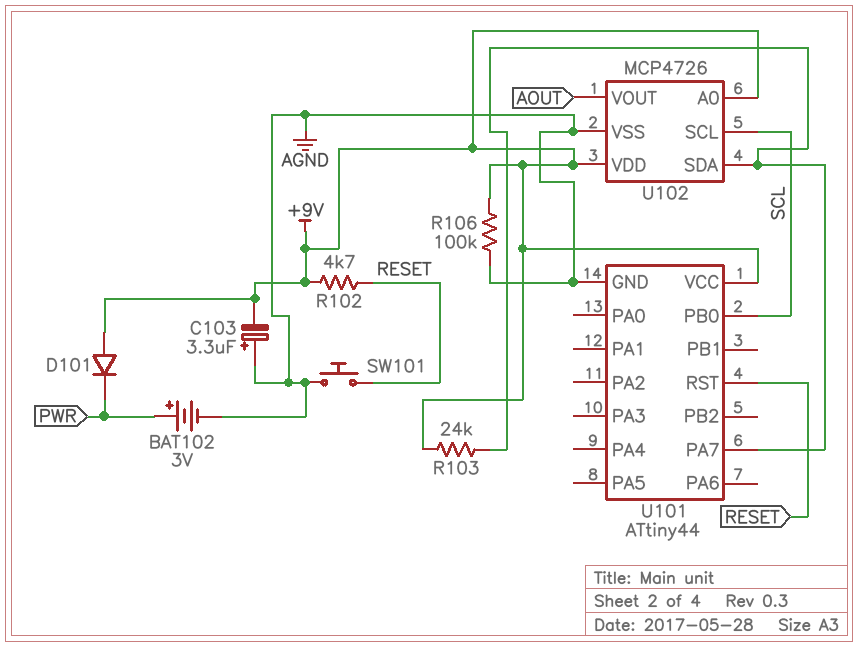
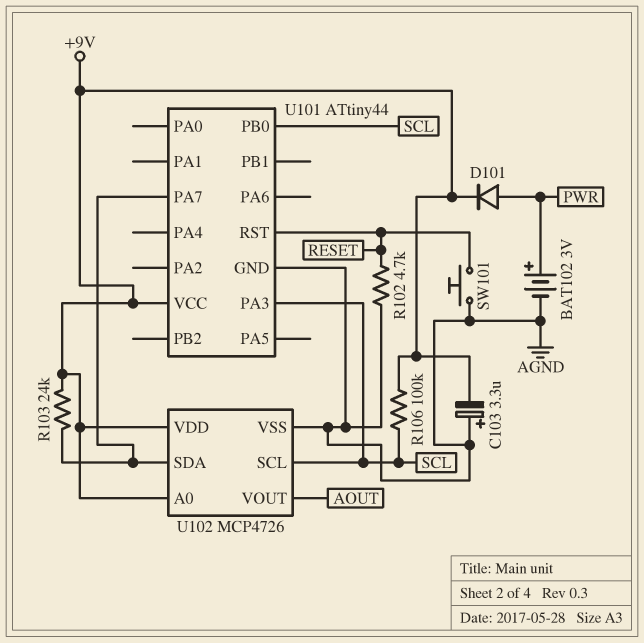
D101: diode (A +9V, K PWR) -> diode (A PWR, K +9V)
R102: 4.7k (+9V, RESET) -> 4.7k (AGND, RESET)
R106: 100k (+9V, AGND) -> 100k (+9V, SCL)
U101 pin PA3: none -> SCL

